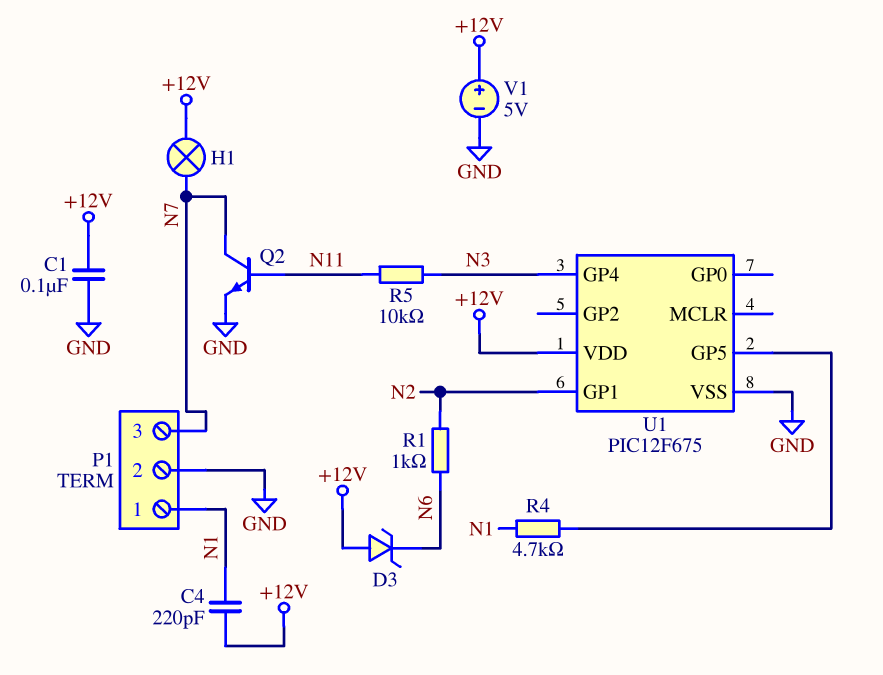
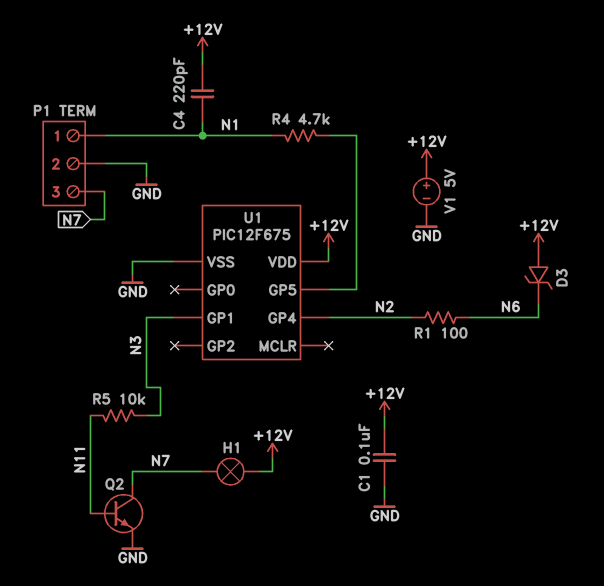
R1: 1k (N2, N6) -> 100 (N2, N6)
U1 pin GP1: N2 -> N3
U1 pin GP4: N3 -> N2

